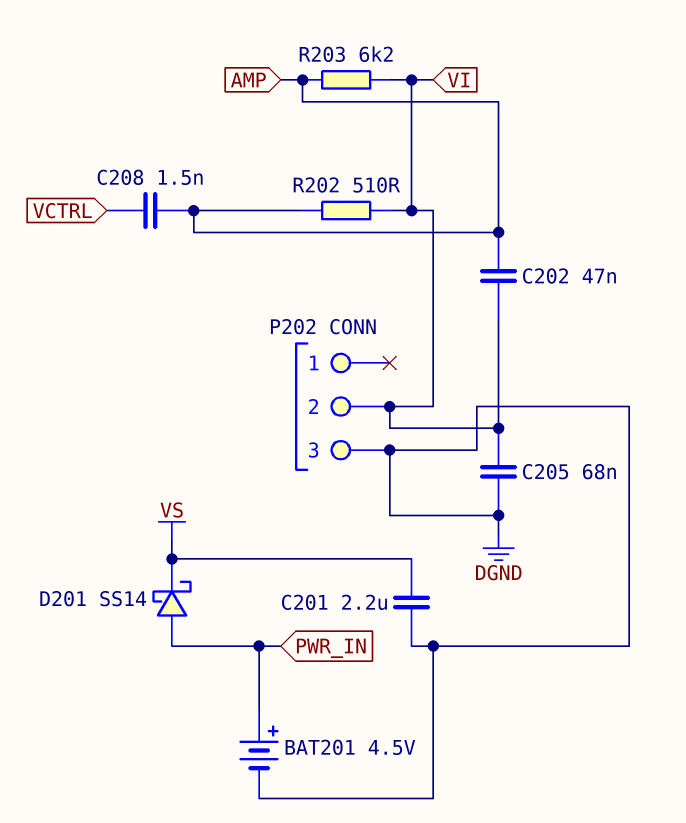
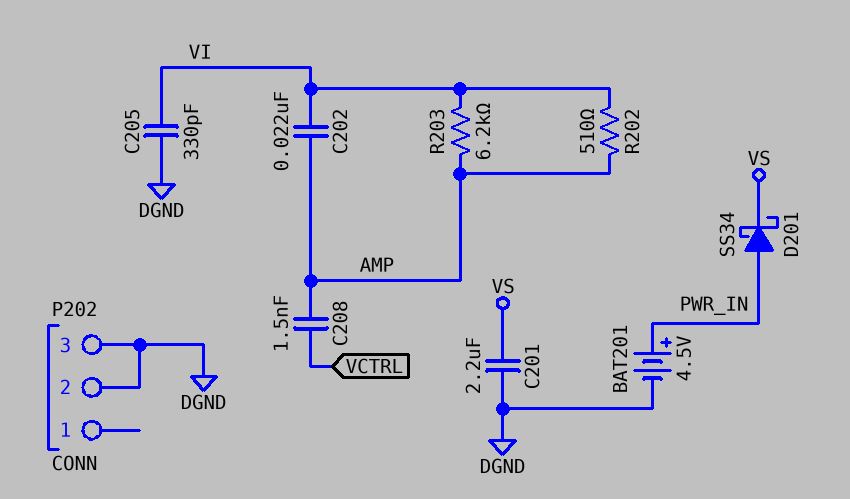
C202: 47nF (AMP, VI) -> 22nF (AMP, VI)
C205: 68nF (DGND, VI) -> 330pF (DGND, VI)
D201: schottky SS14 (A PWR_IN, K VS) -> schottky SS34 (A PWR_IN, K VS)
P202 pin 2: VI -> DGND

